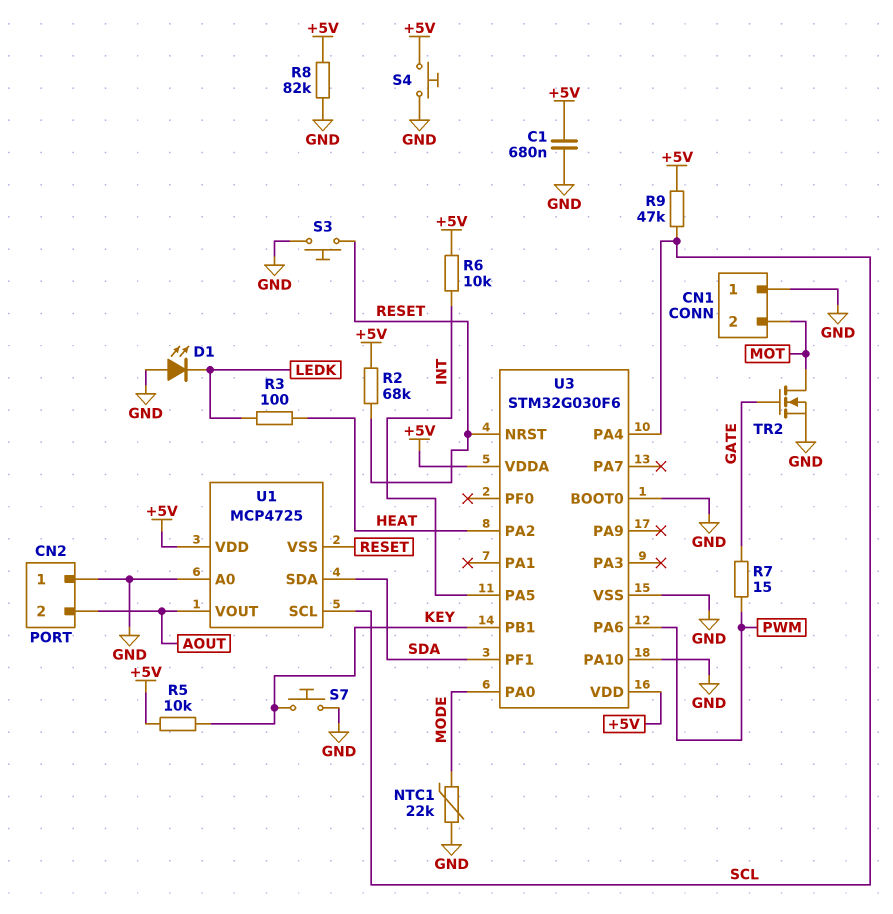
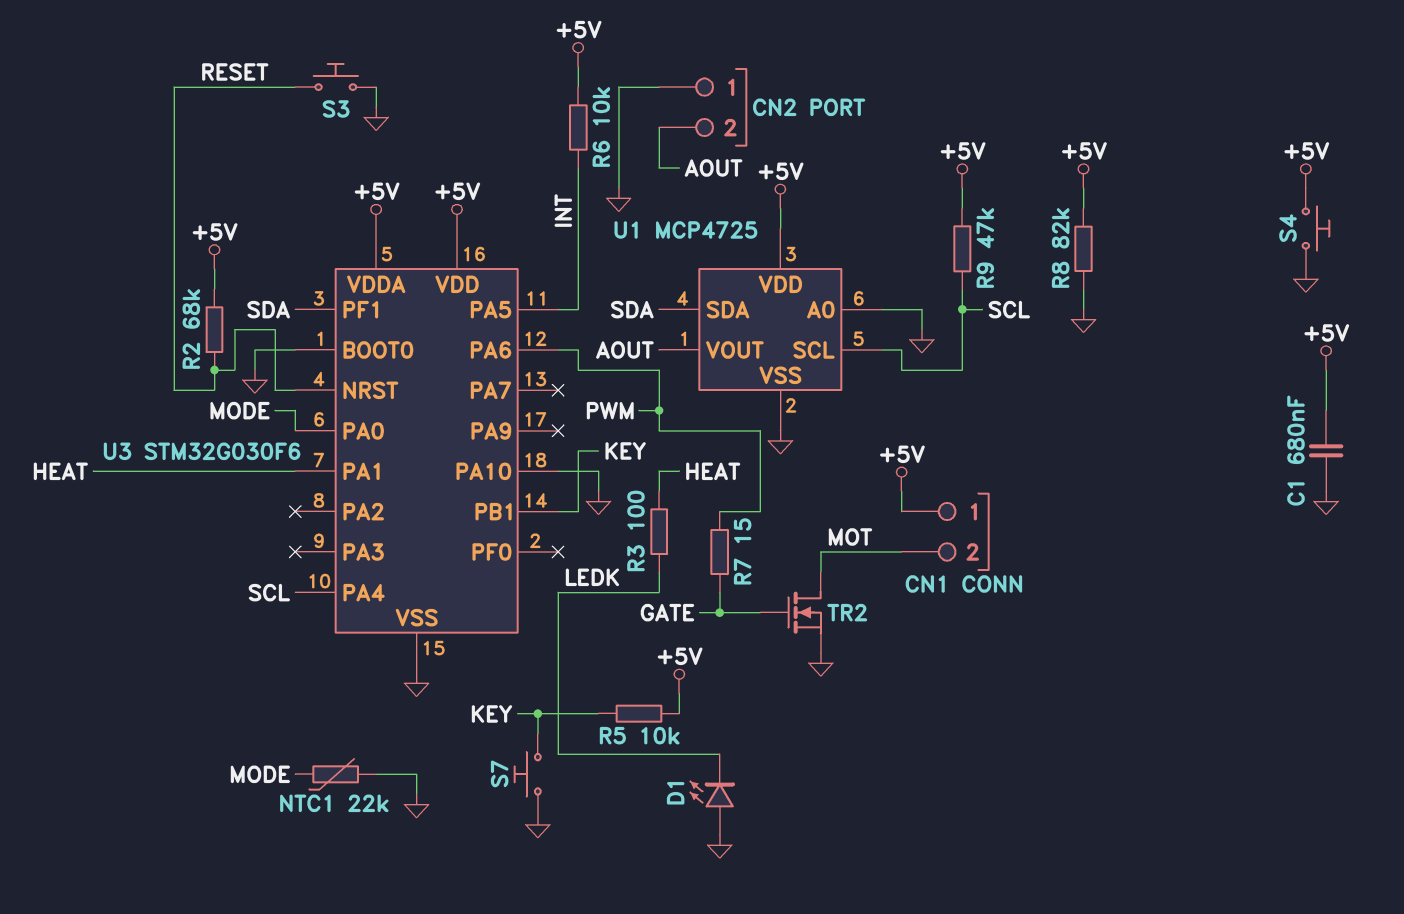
CN1 pin 1: GND -> +5V
U1 pin VSS: RESET -> GND
U3 pin PA1: none -> HEAT
U3 pin PA2: HEAT -> none

